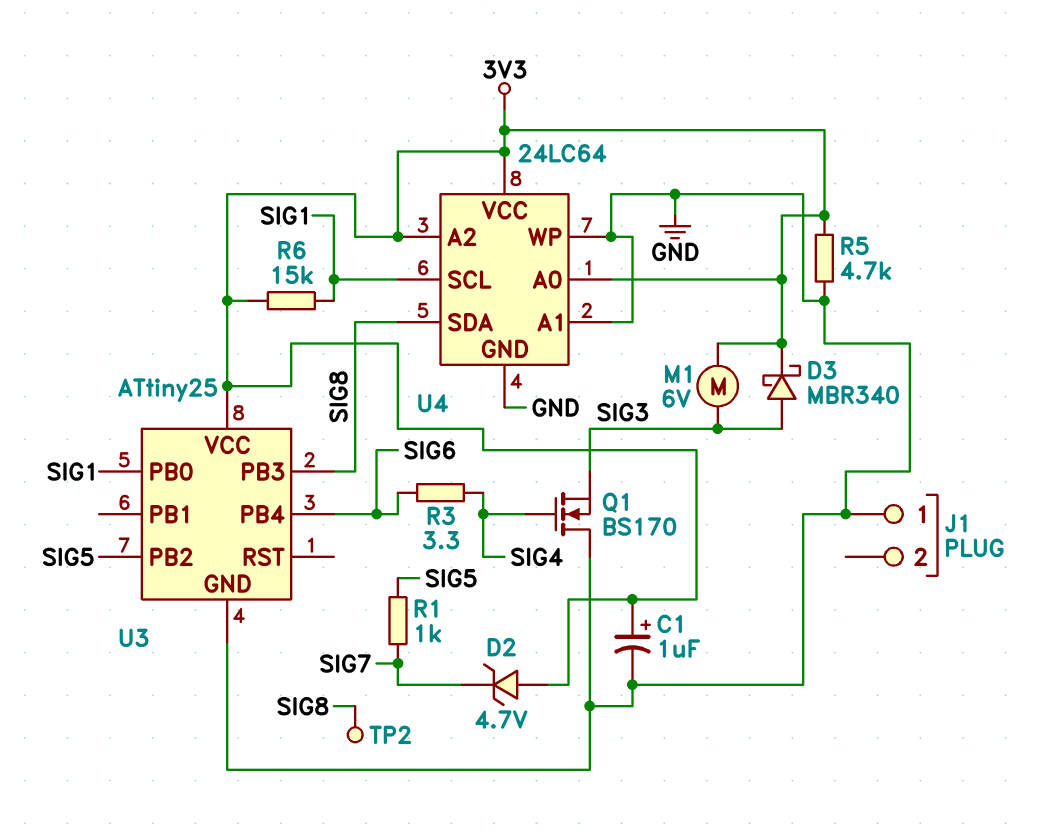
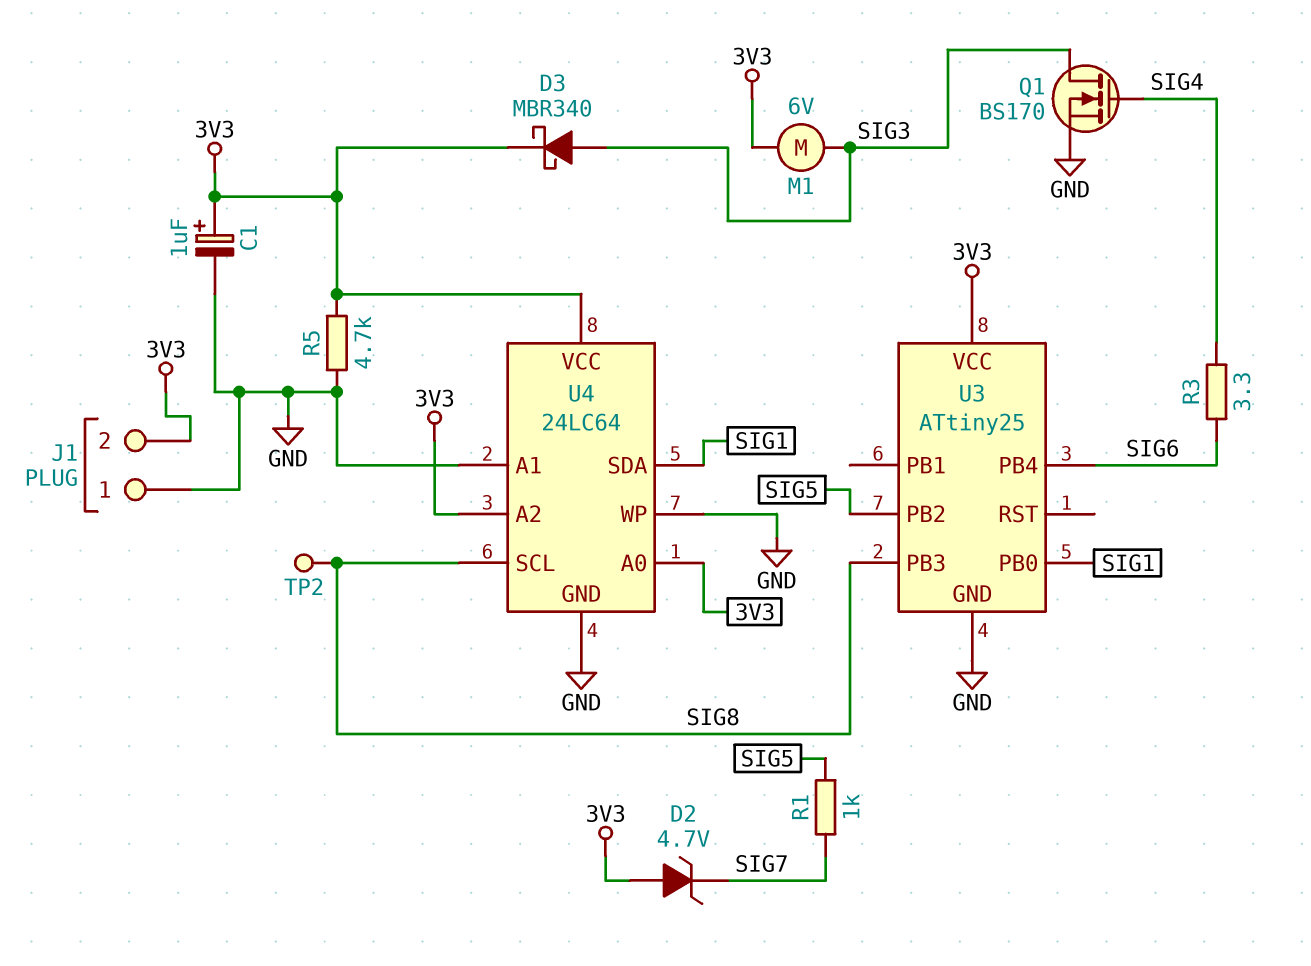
J1 pin 2: none -> 3V3
Q1: NMOS BS170 (G SIG4, D GND, S SIG3) -> NMOS BS170 (G SIG4, D SIG3, S GND)
R6: 15k (3V3, SIG1) -> none
U4 pin SCL: SIG1 -> SIG8
U4 pin SDA: SIG8 -> SIG1

